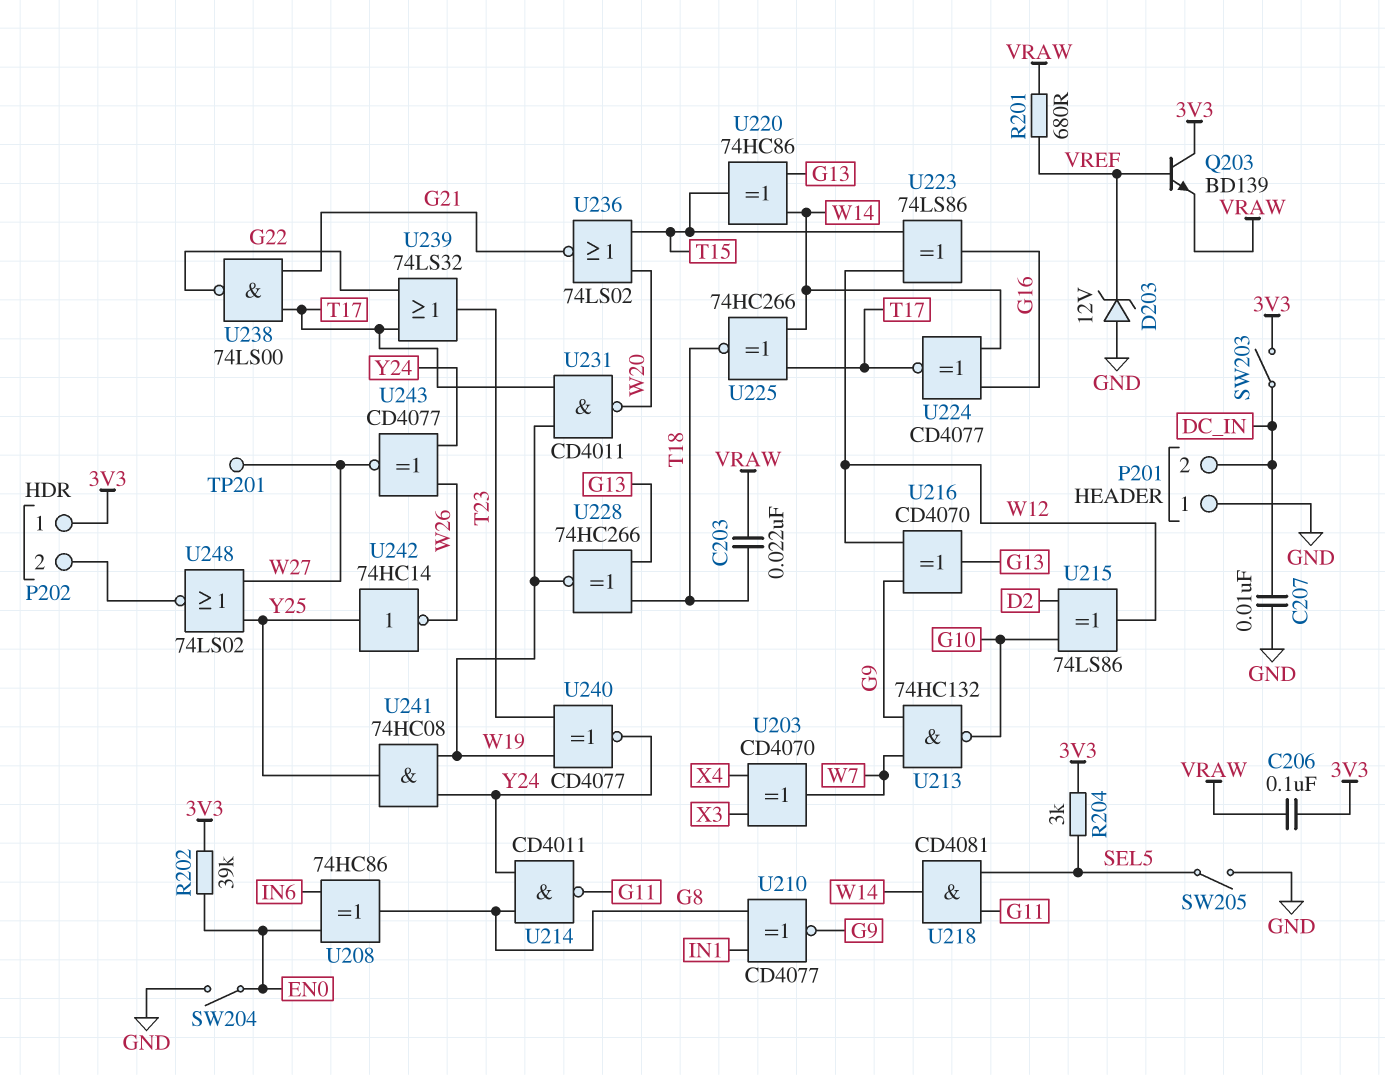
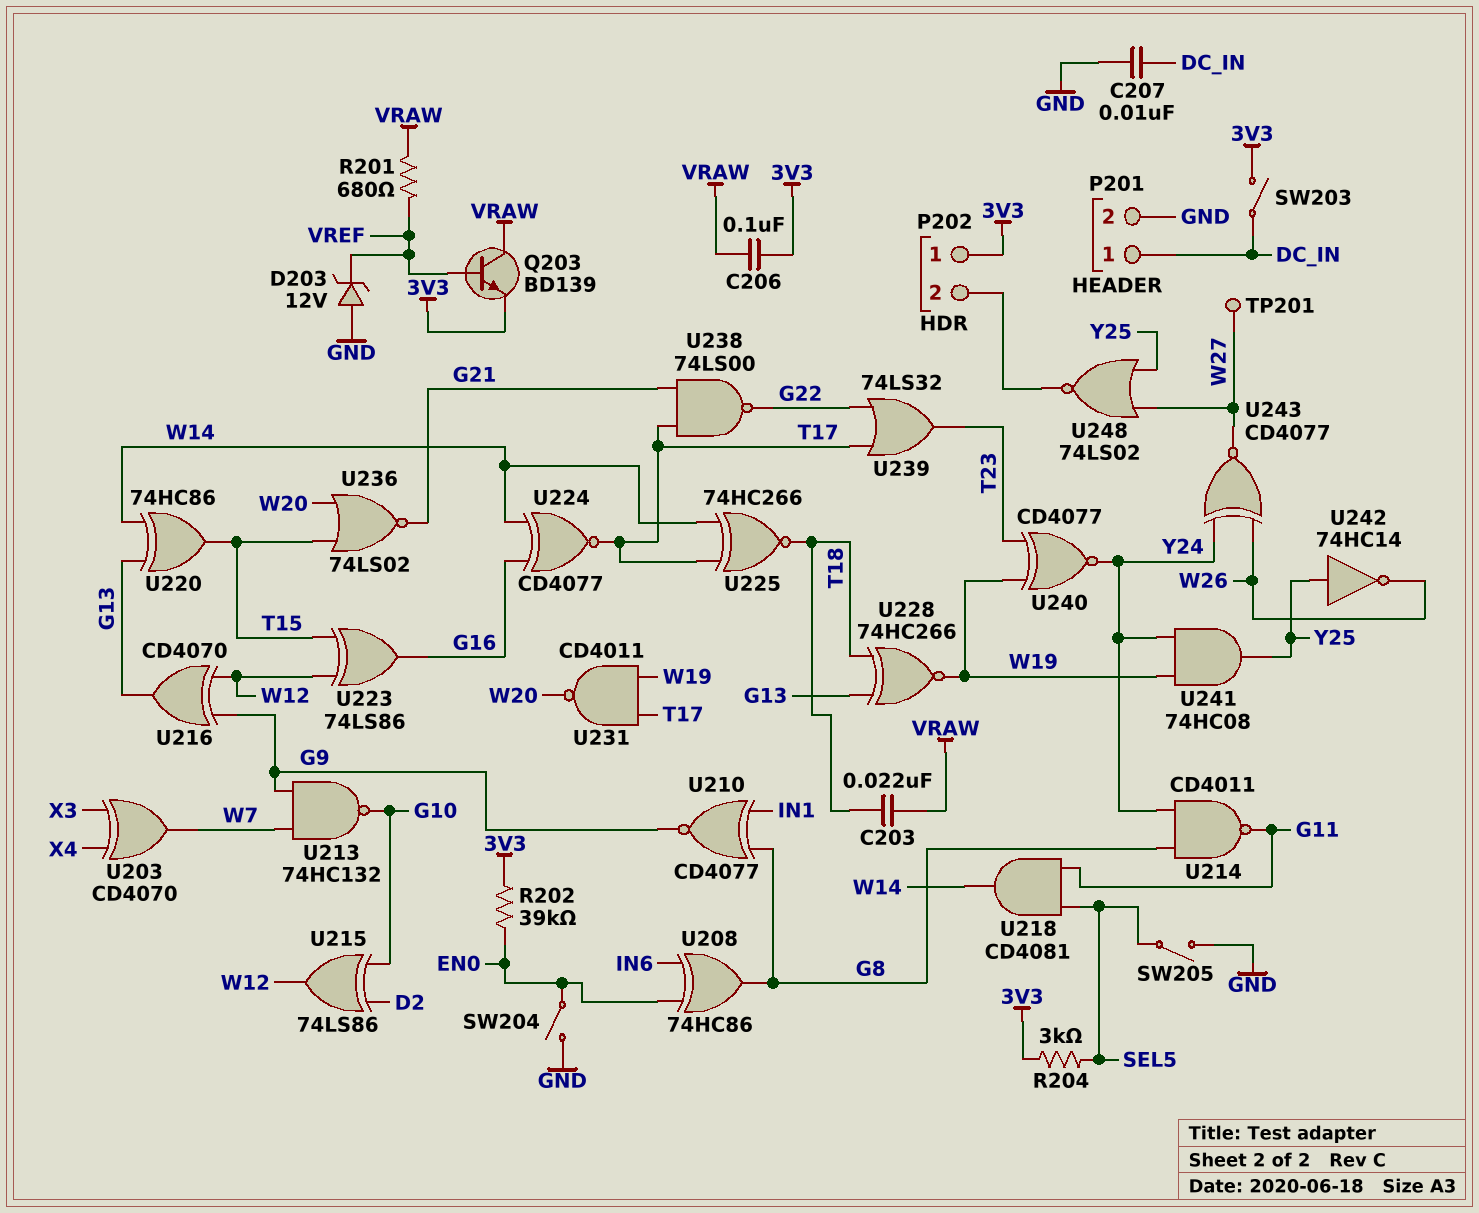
P201 pin 1: GND -> DC_IN
P201 pin 2: DC_IN -> GND
Q203: NPN BD139 (B VREF, C 3V3, E VRAW) -> NPN BD139 (B VREF, C VRAW, E 3V3)

